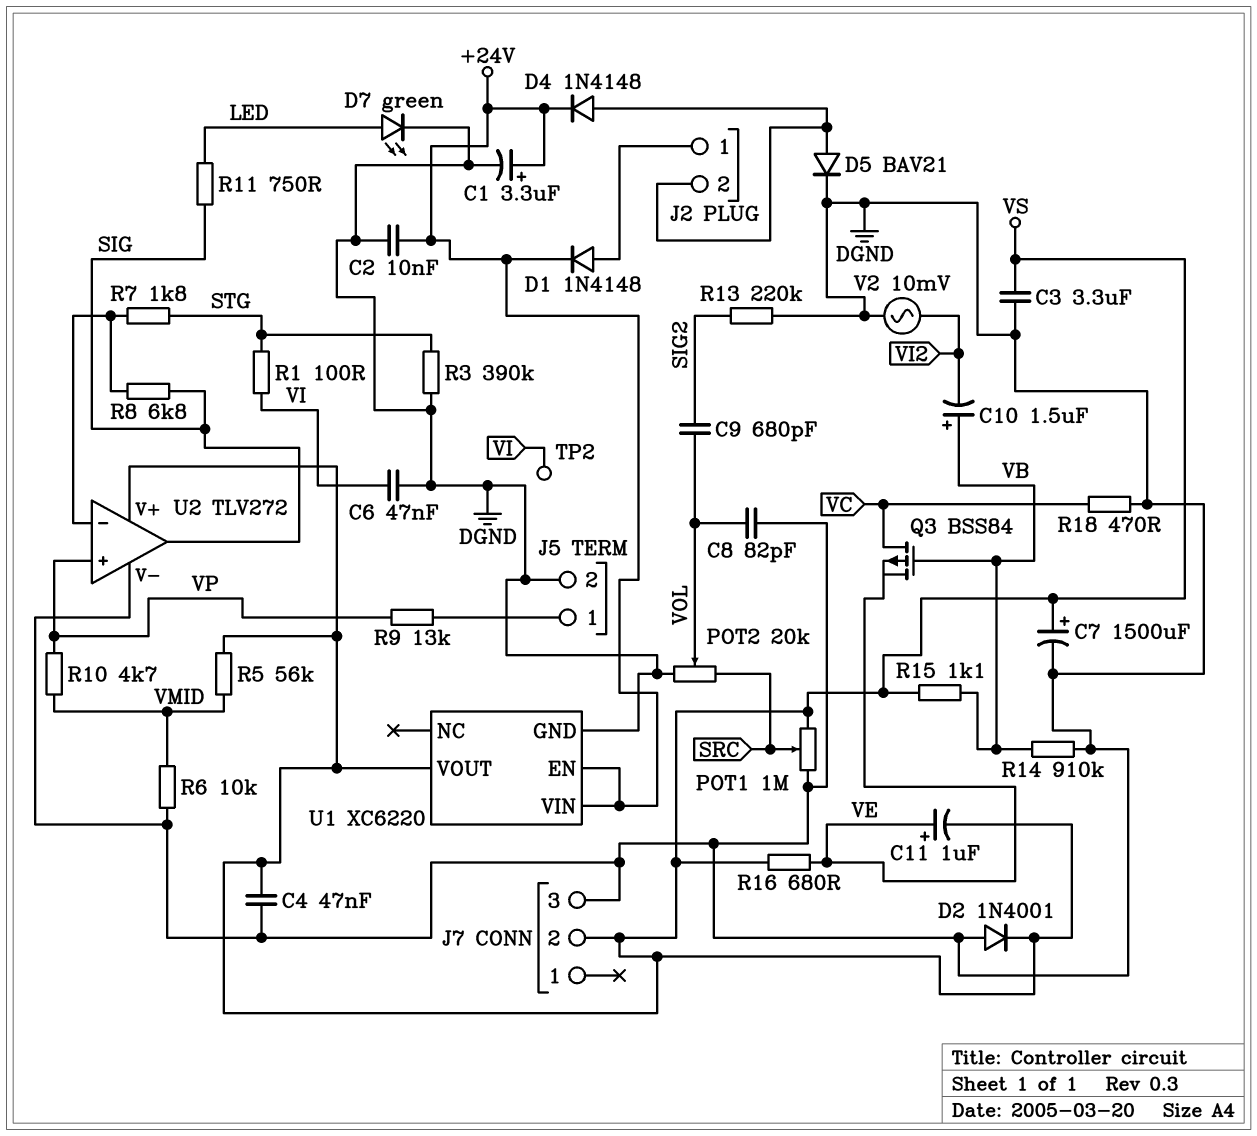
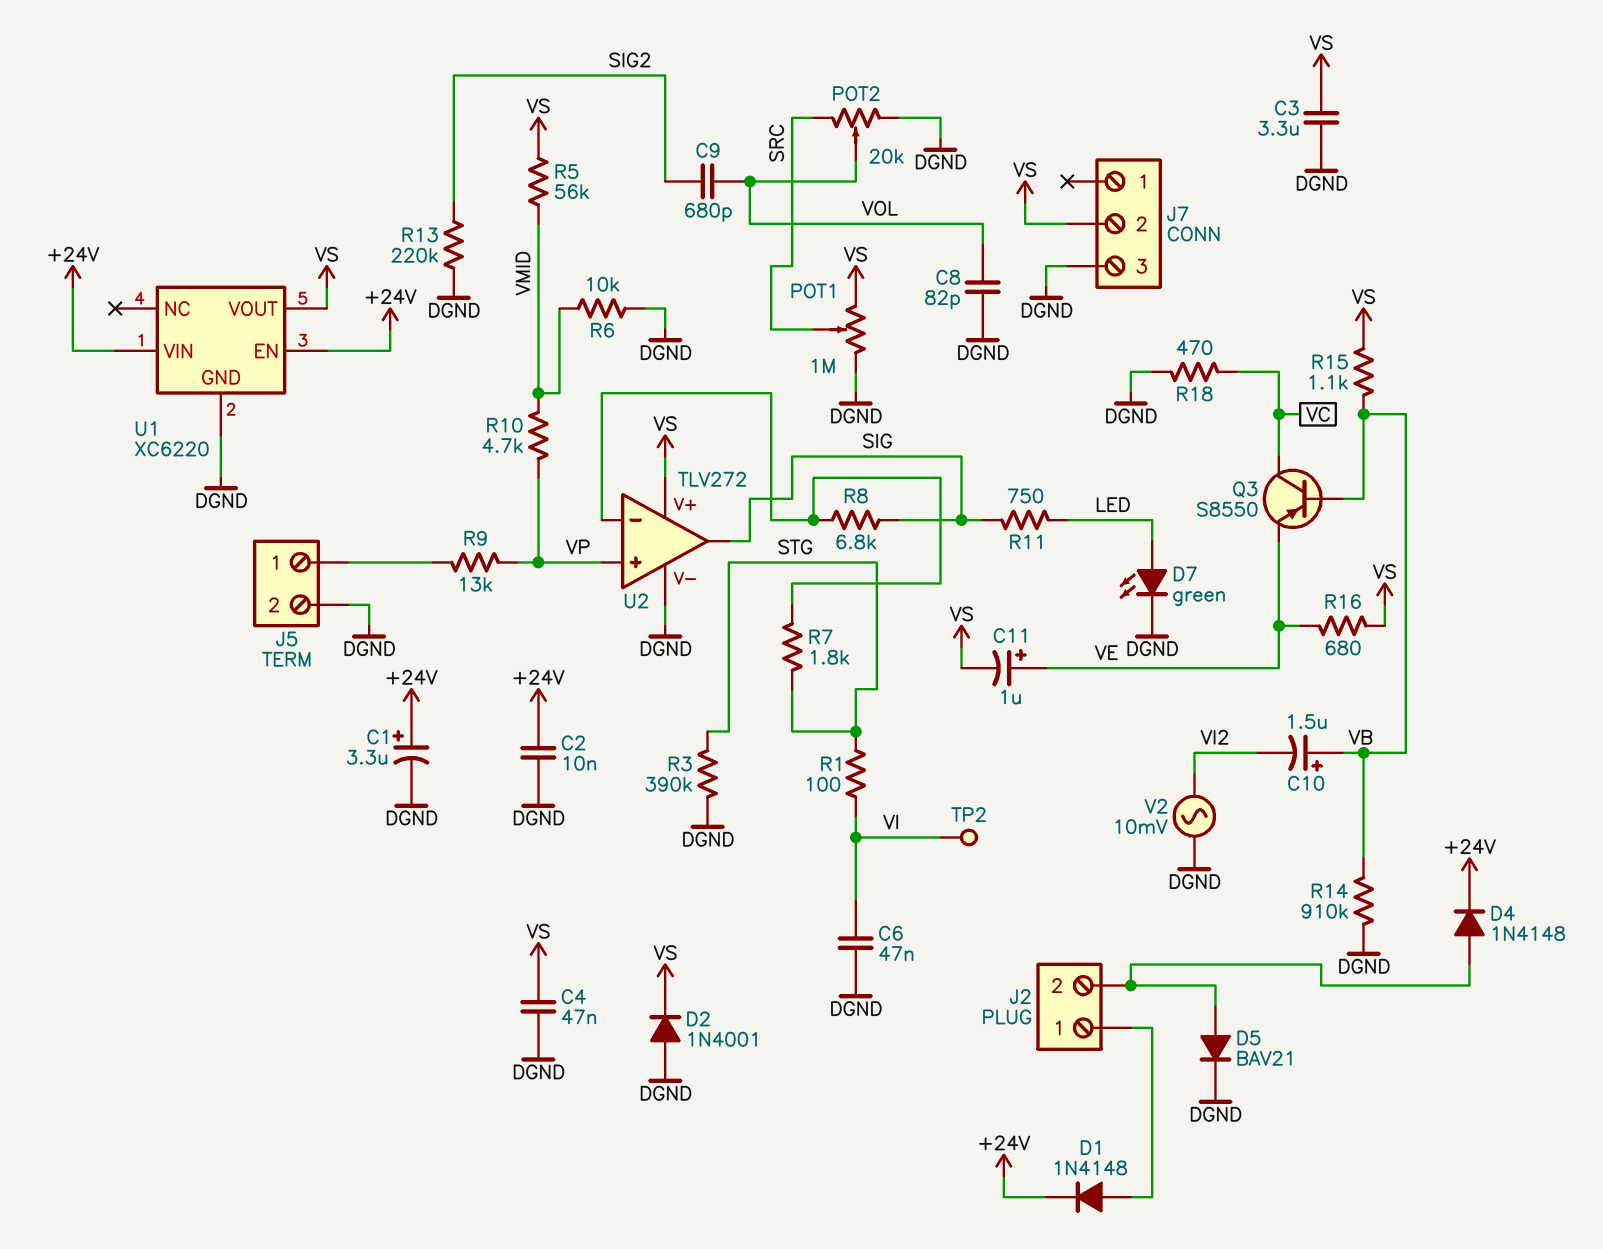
C7: 1500uF (plus VS, minus DGND) -> none
Q3: PMOS BSS84 (G VB, D VC, S VE) -> PNP S8550 (B VB, C VC, E VE)

